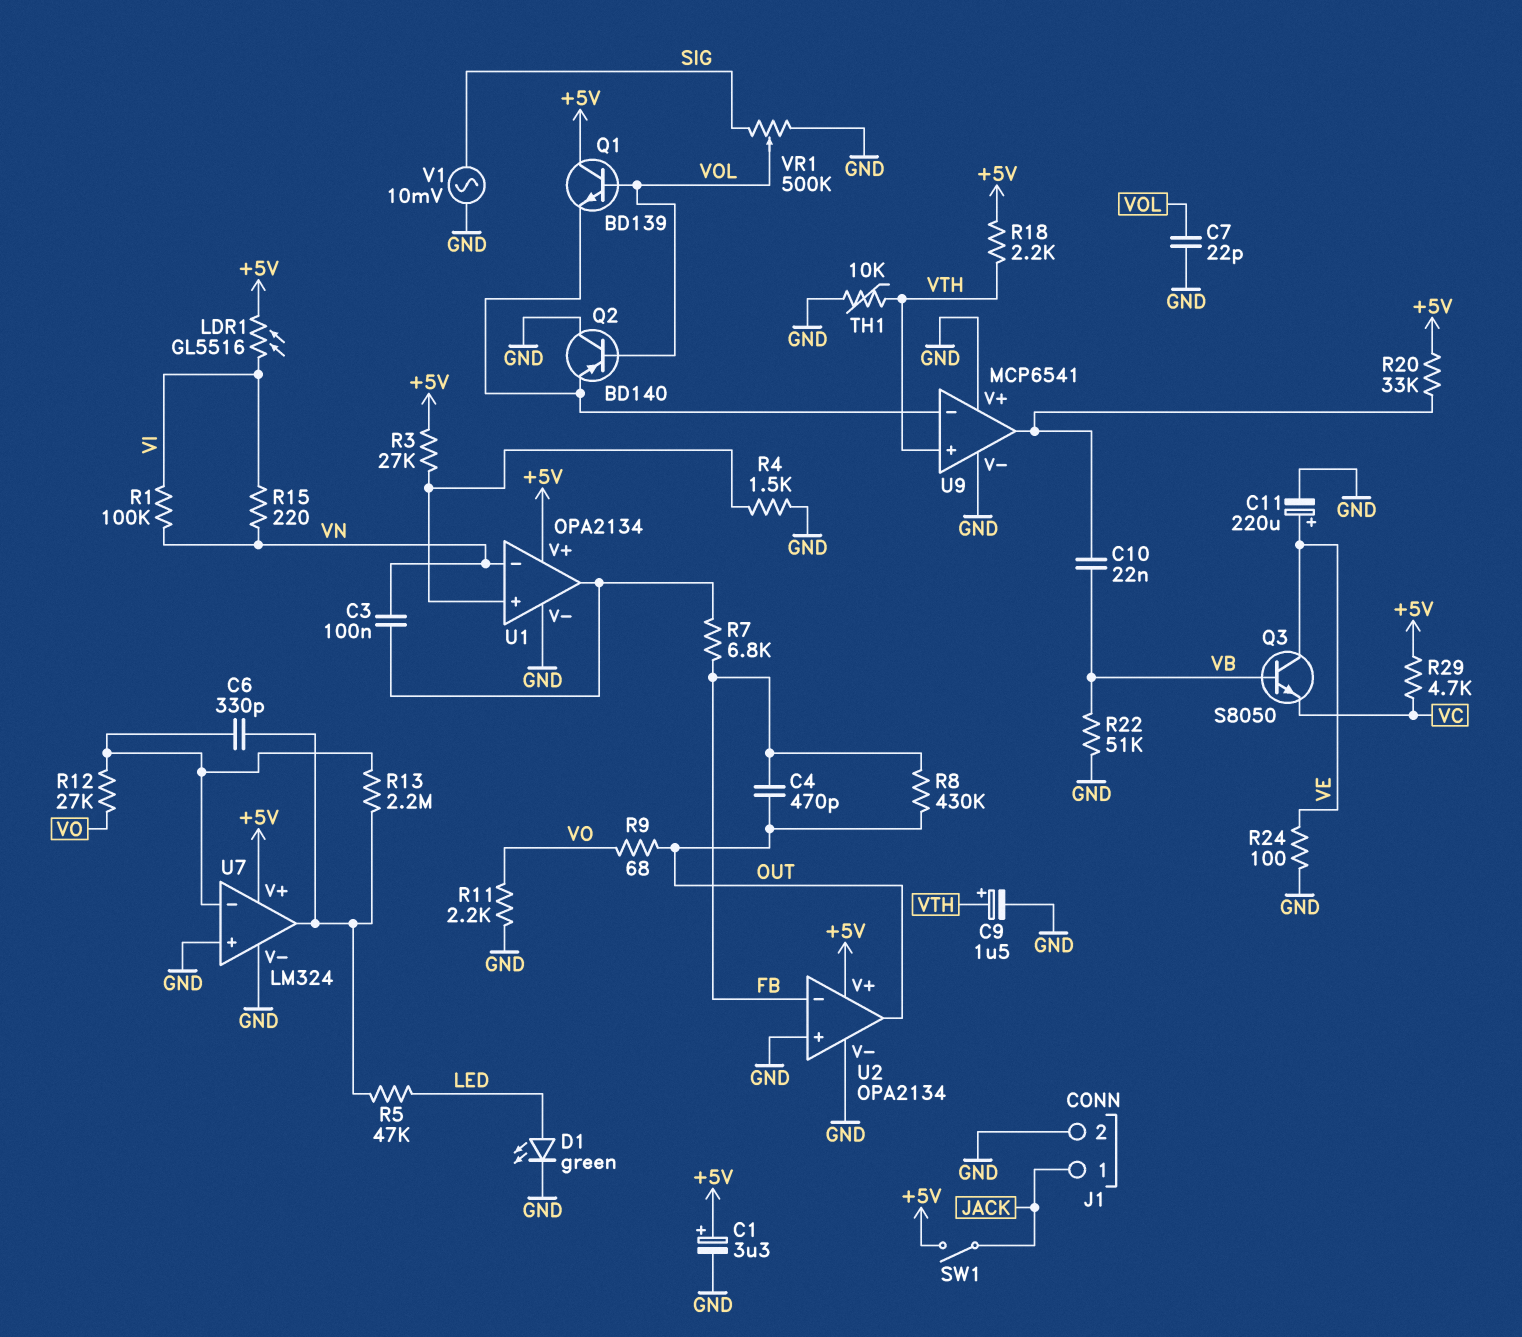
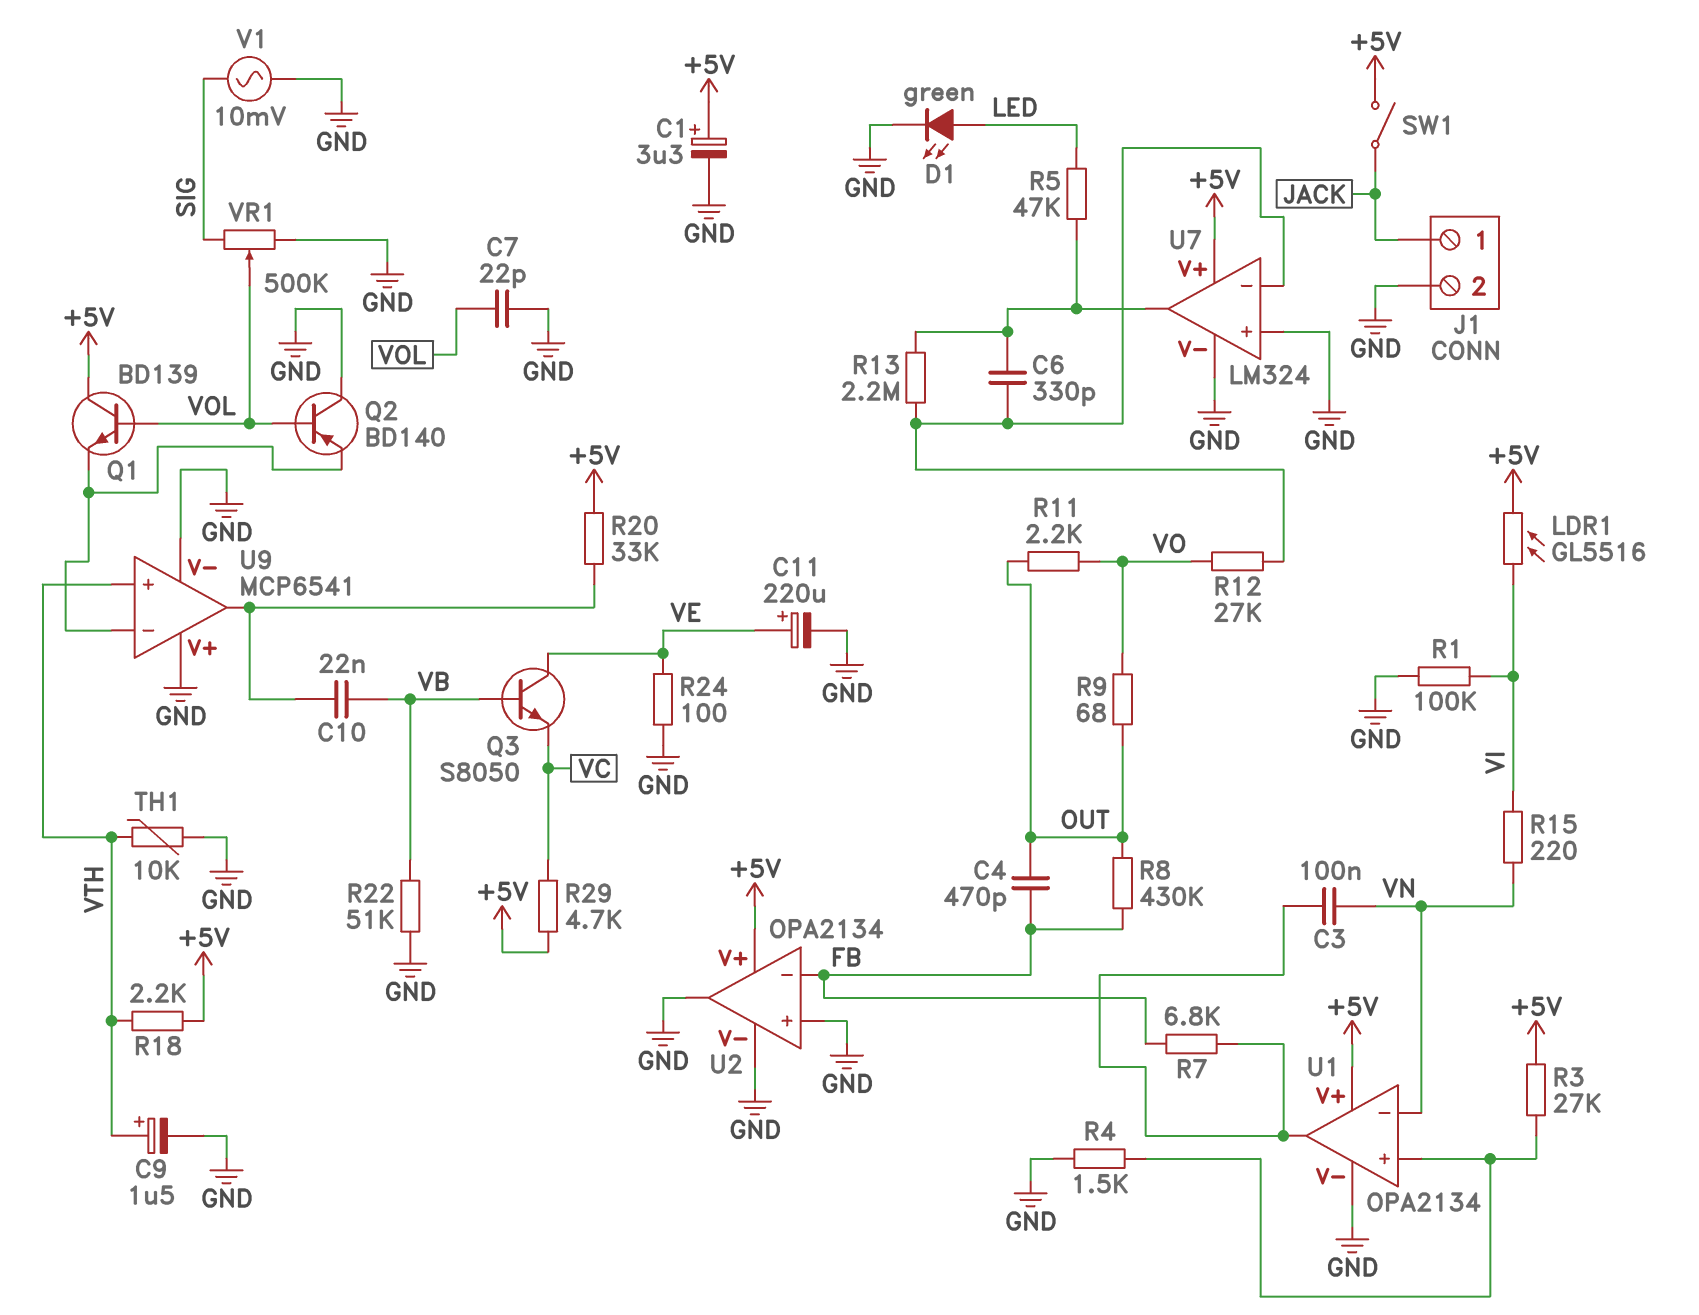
R1: 100k (VI, VN) -> 100k (GND, VI)
R11: 2.2k (GND, VO) -> 2.2k (OUT, VO)
U2 pin out: OUT -> GND

